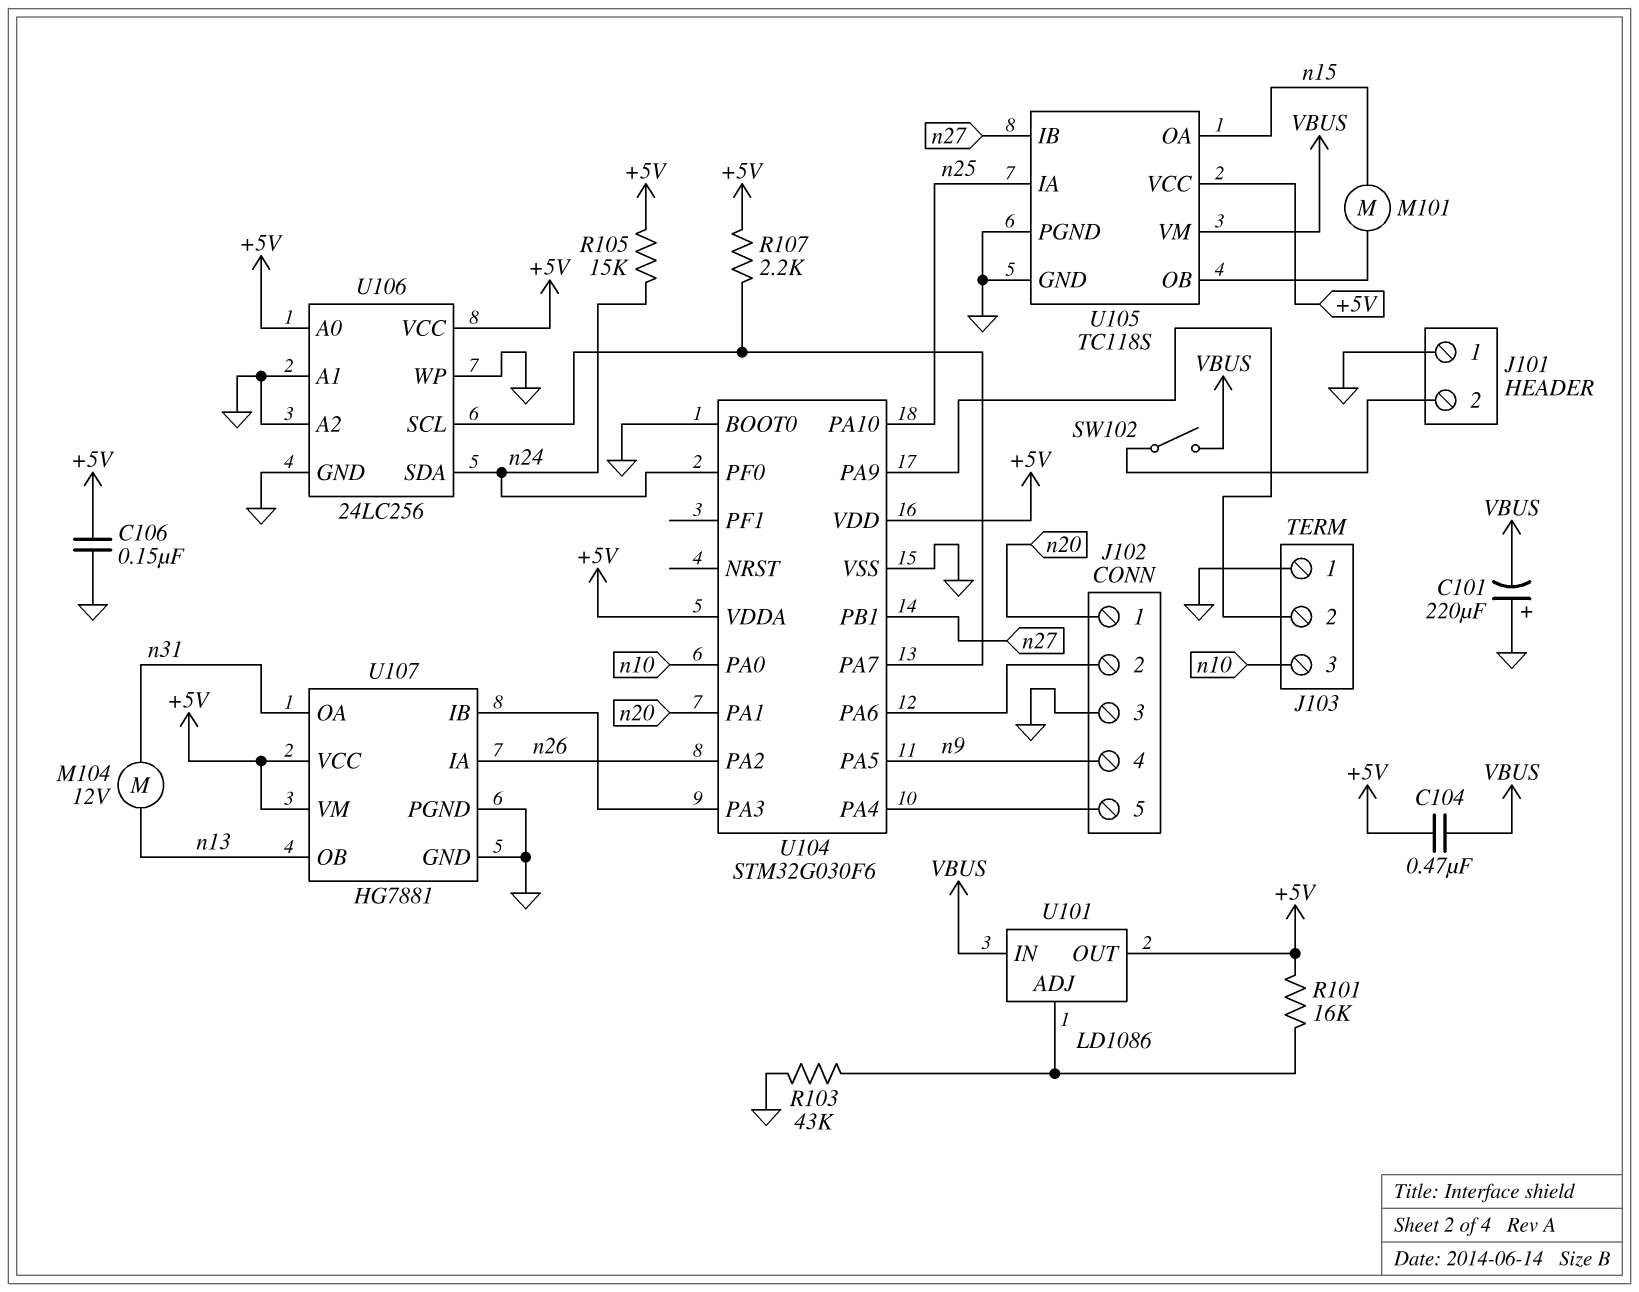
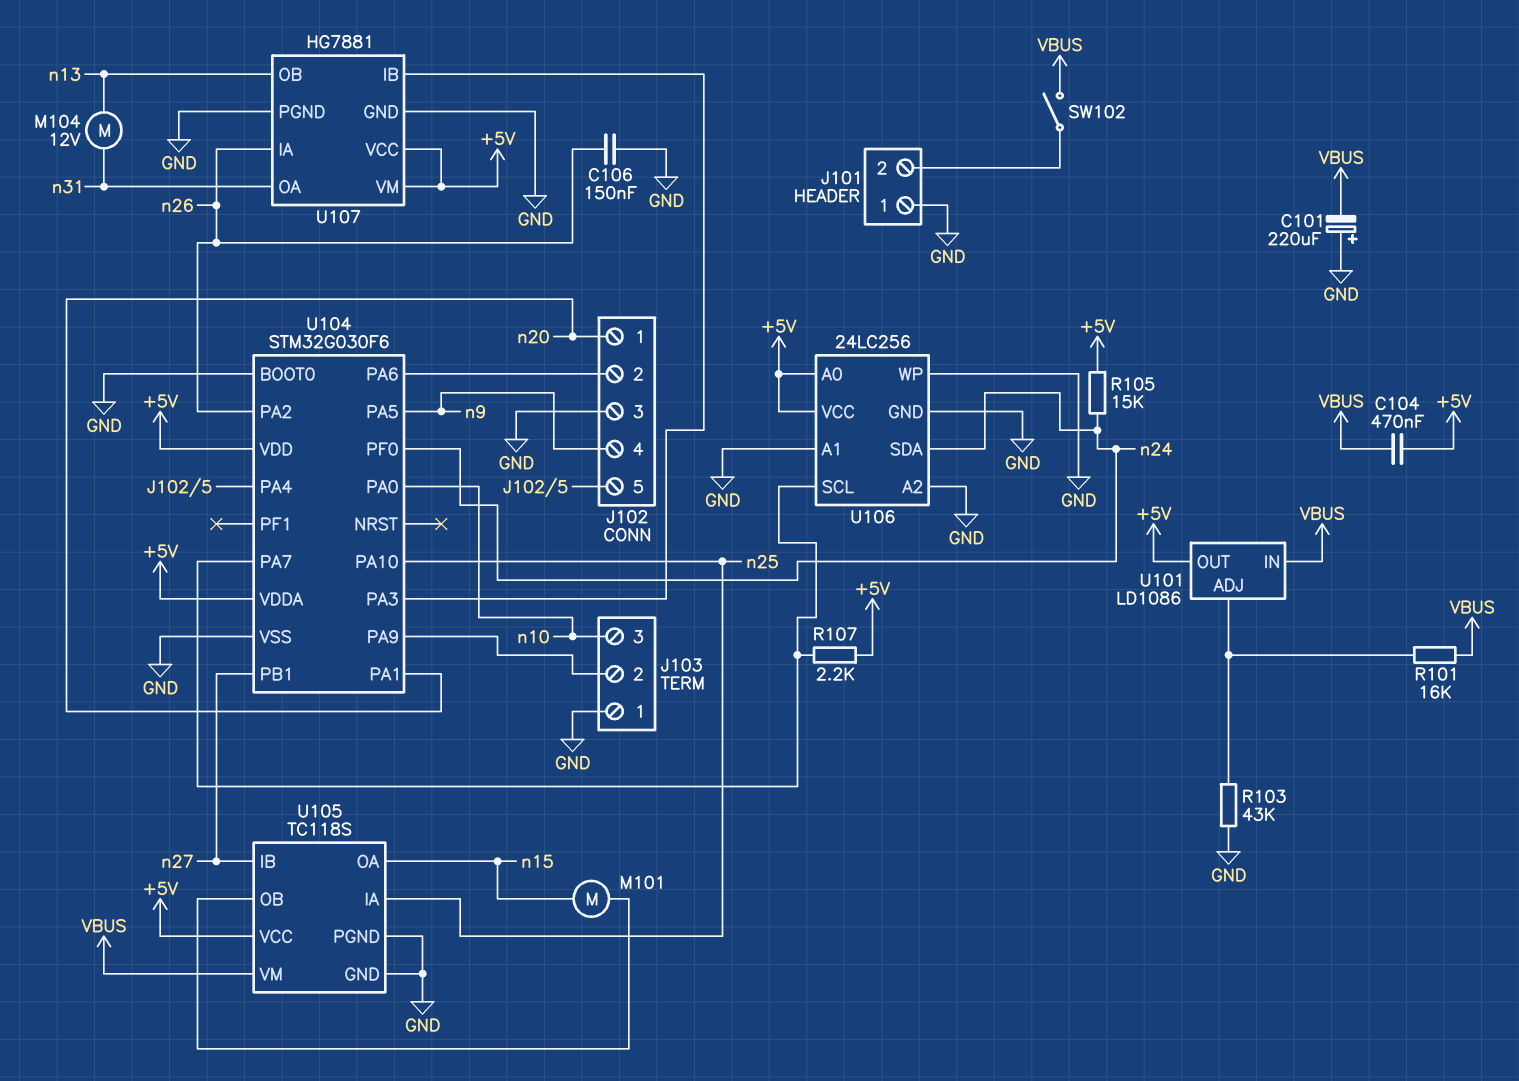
C106: 150nF (+5V, GND) -> 150nF (GND, n26)
R101: 16k (+5V, U101/ADJ) -> 16k (U101/ADJ, VBUS)

